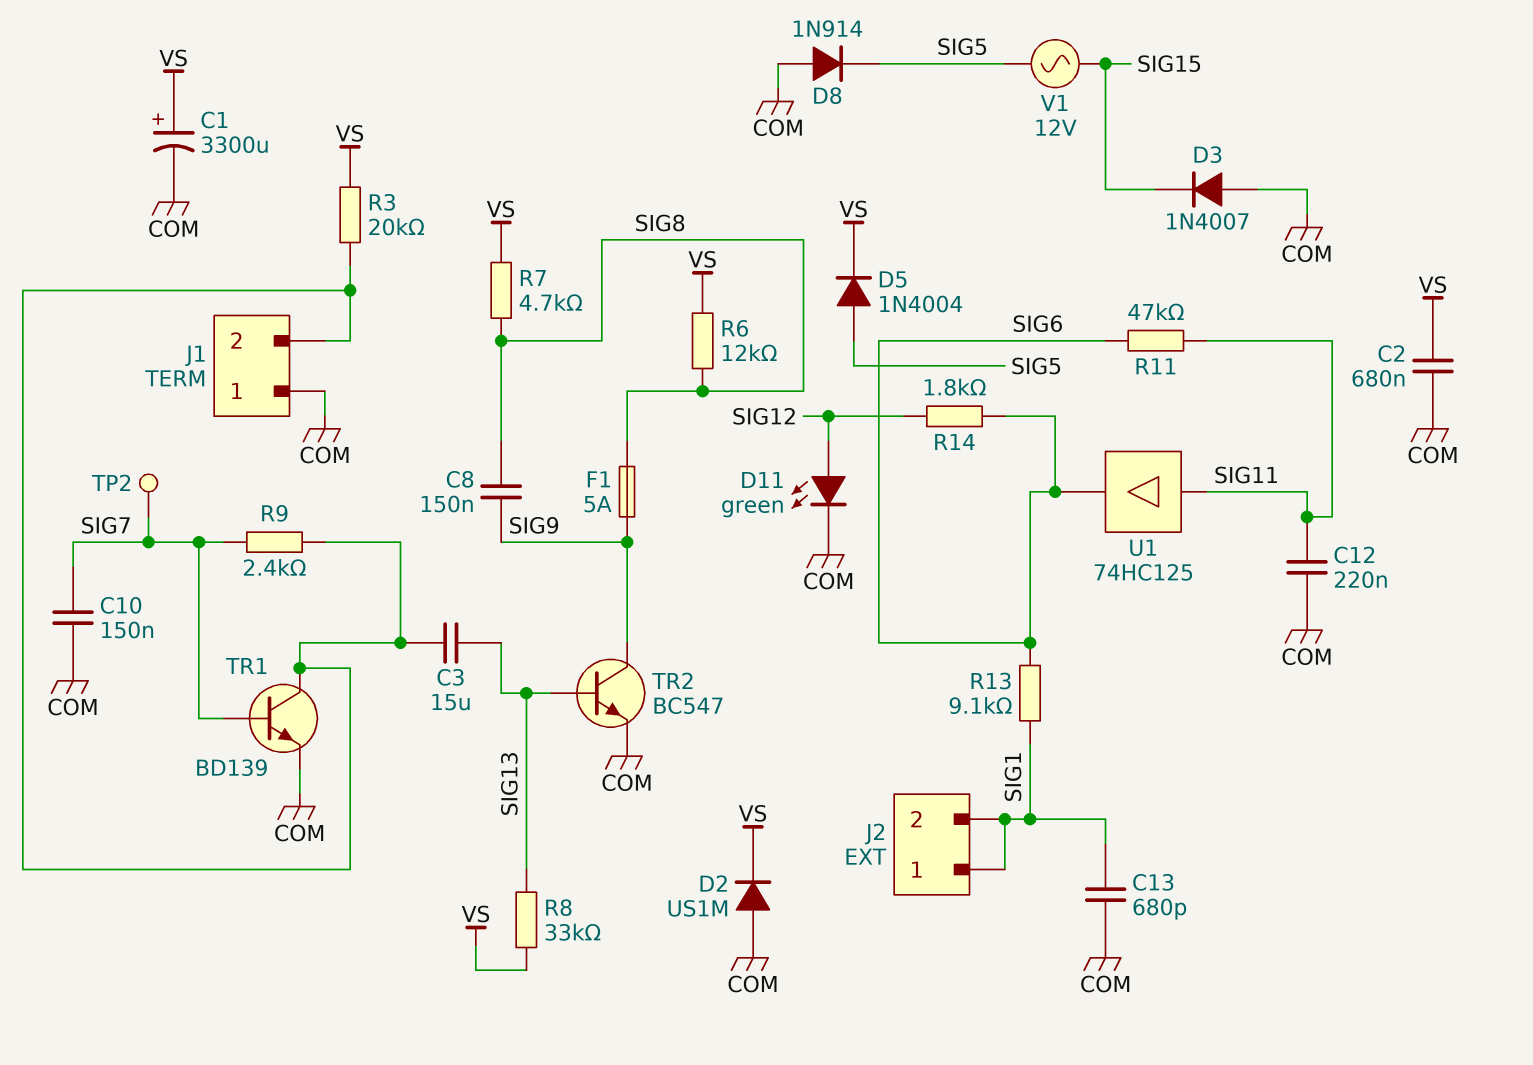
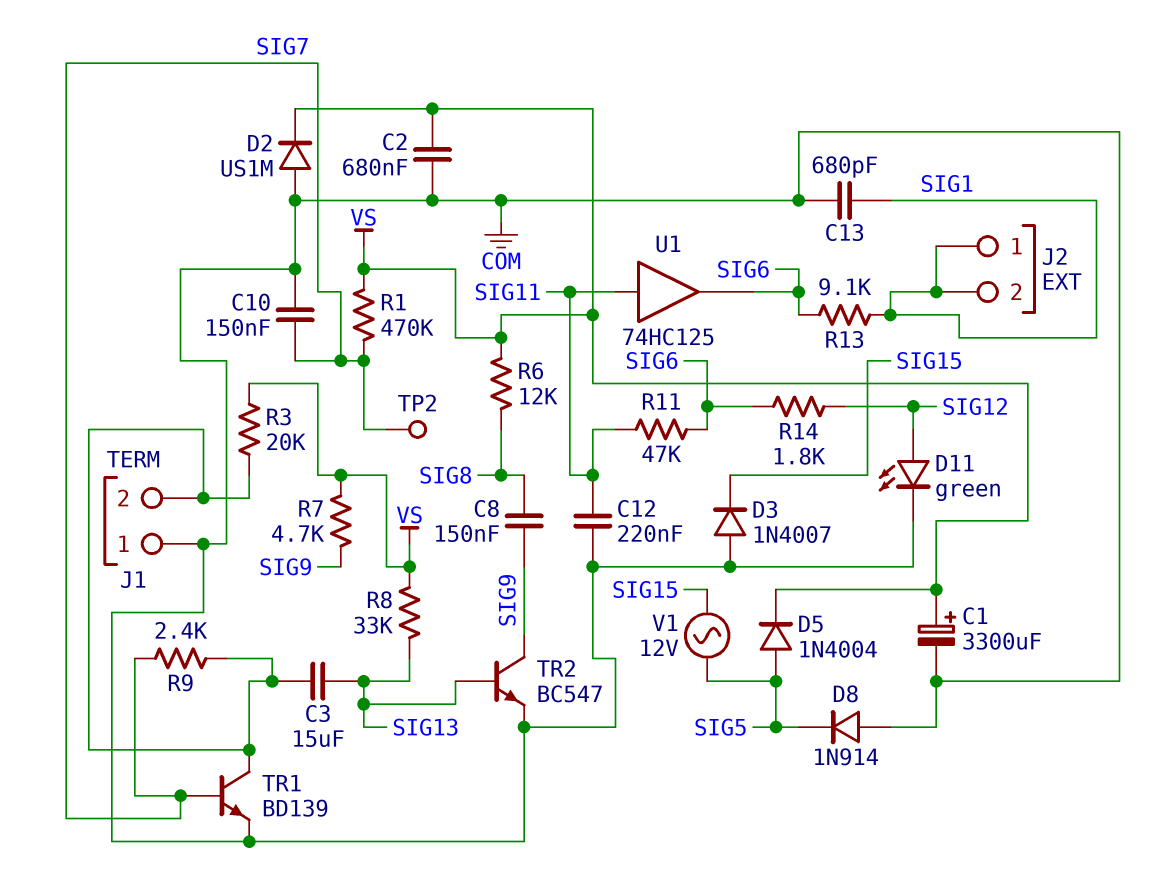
F1: 5A (SIG8, SIG9) -> none
R1: none -> 470k (SIG7, VS)
R7: 4.7k (SIG8, VS) -> 4.7k (SIG9, VS)

